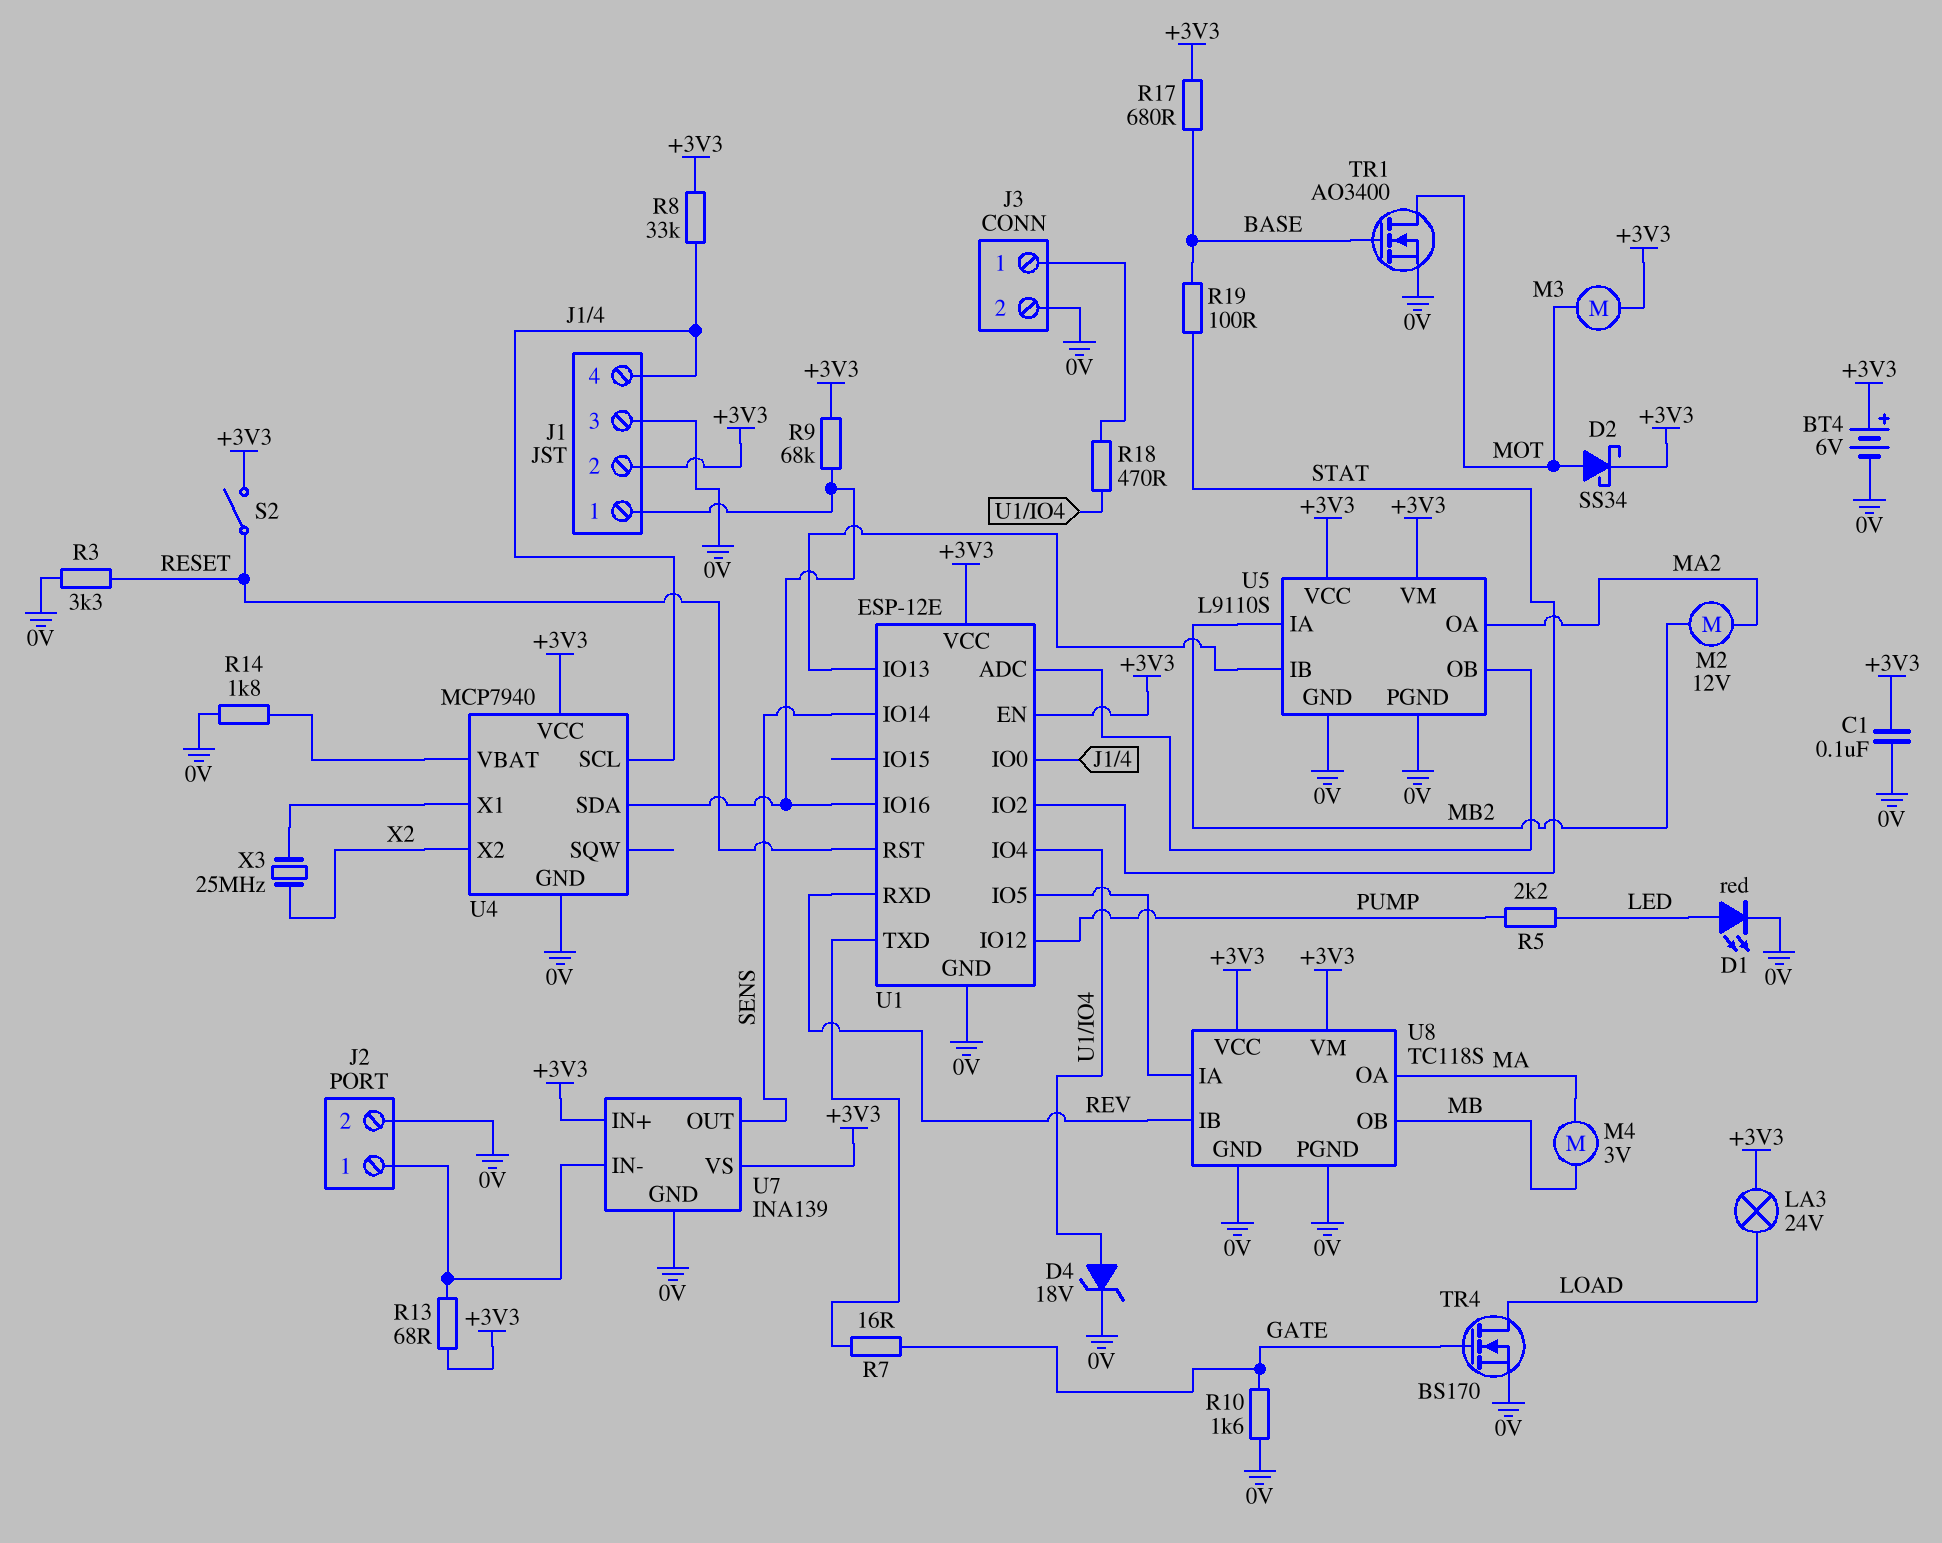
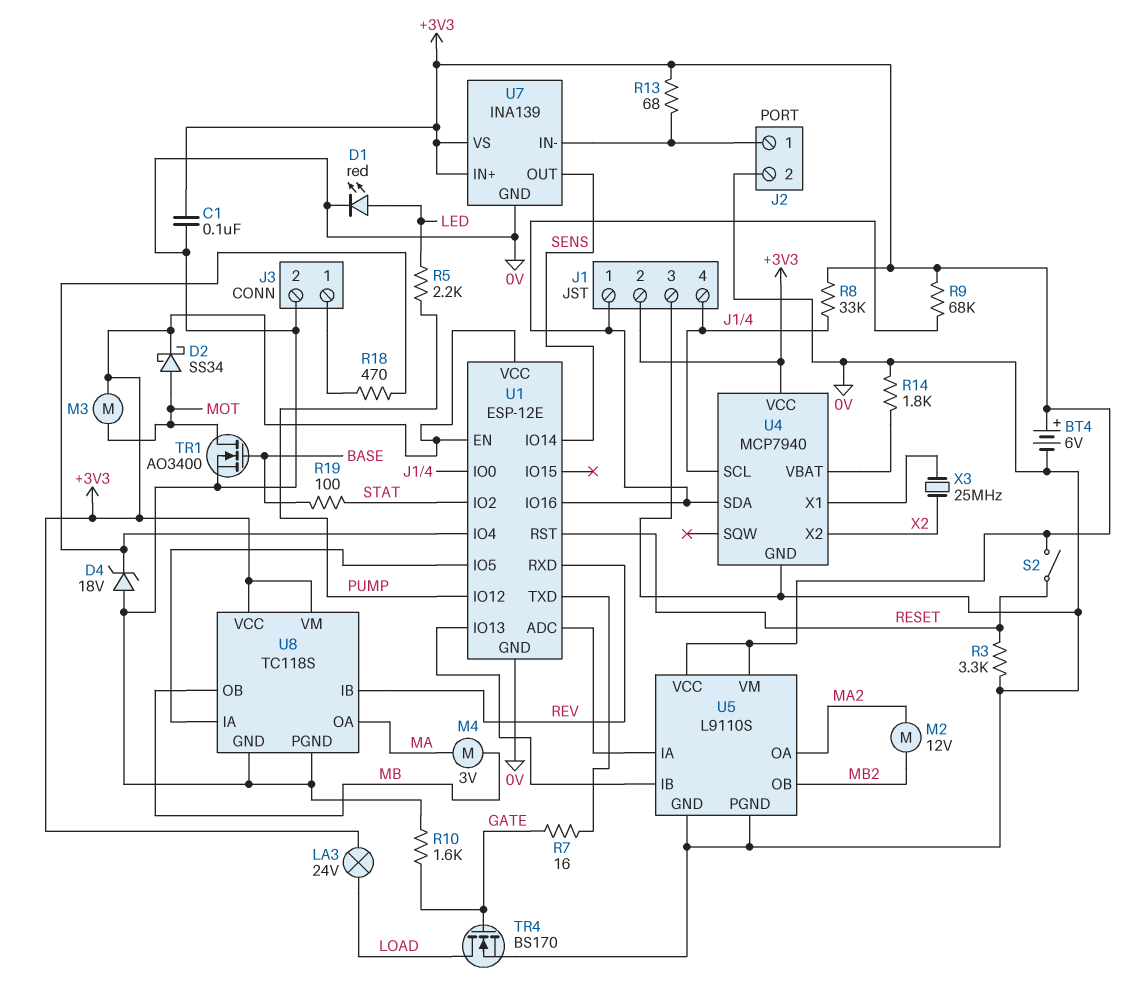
D4: zener 18V (A U1/IO4, K 0V) -> zener 18V (A 0V, K U1/IO4)
R17: 680 (+3V3, BASE) -> none
U5 pin IA: MB2 -> U1/ADC
U5 pin OB: U1/ADC -> MB2

